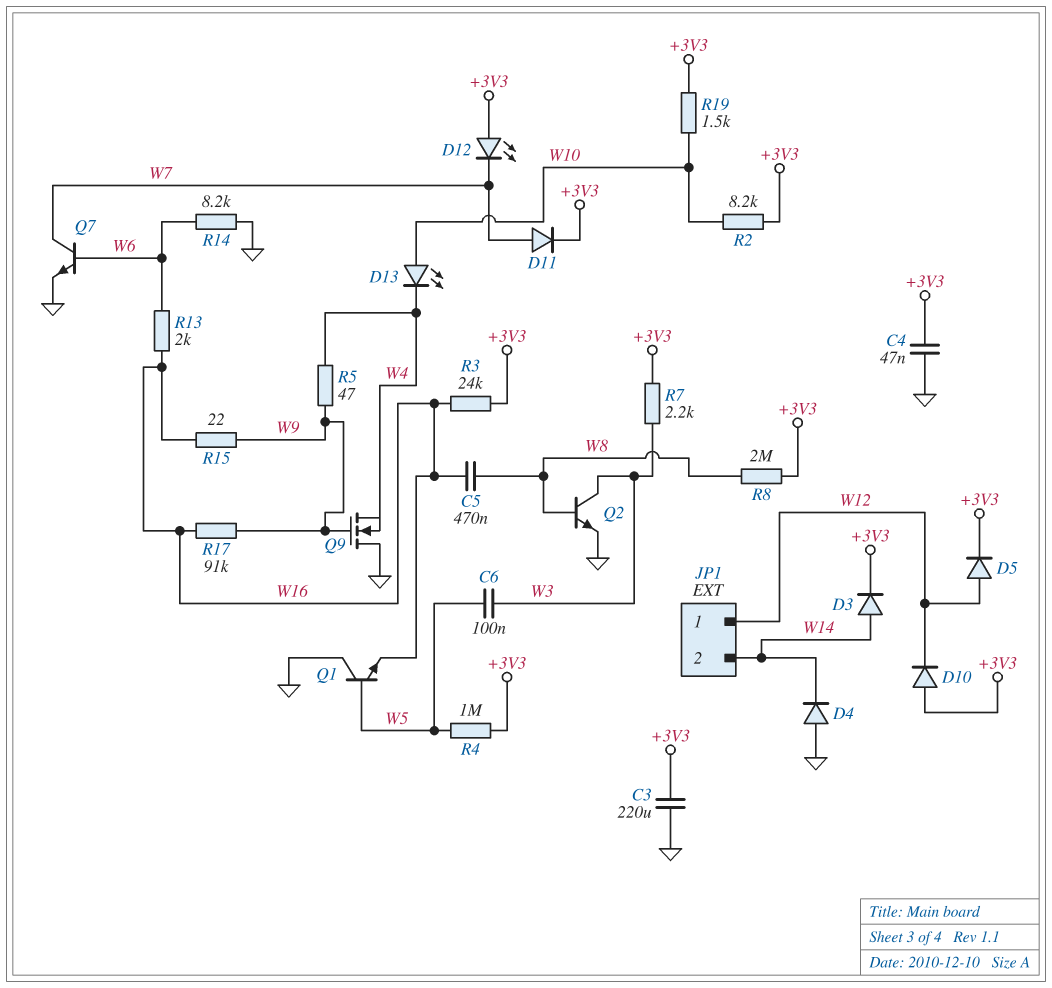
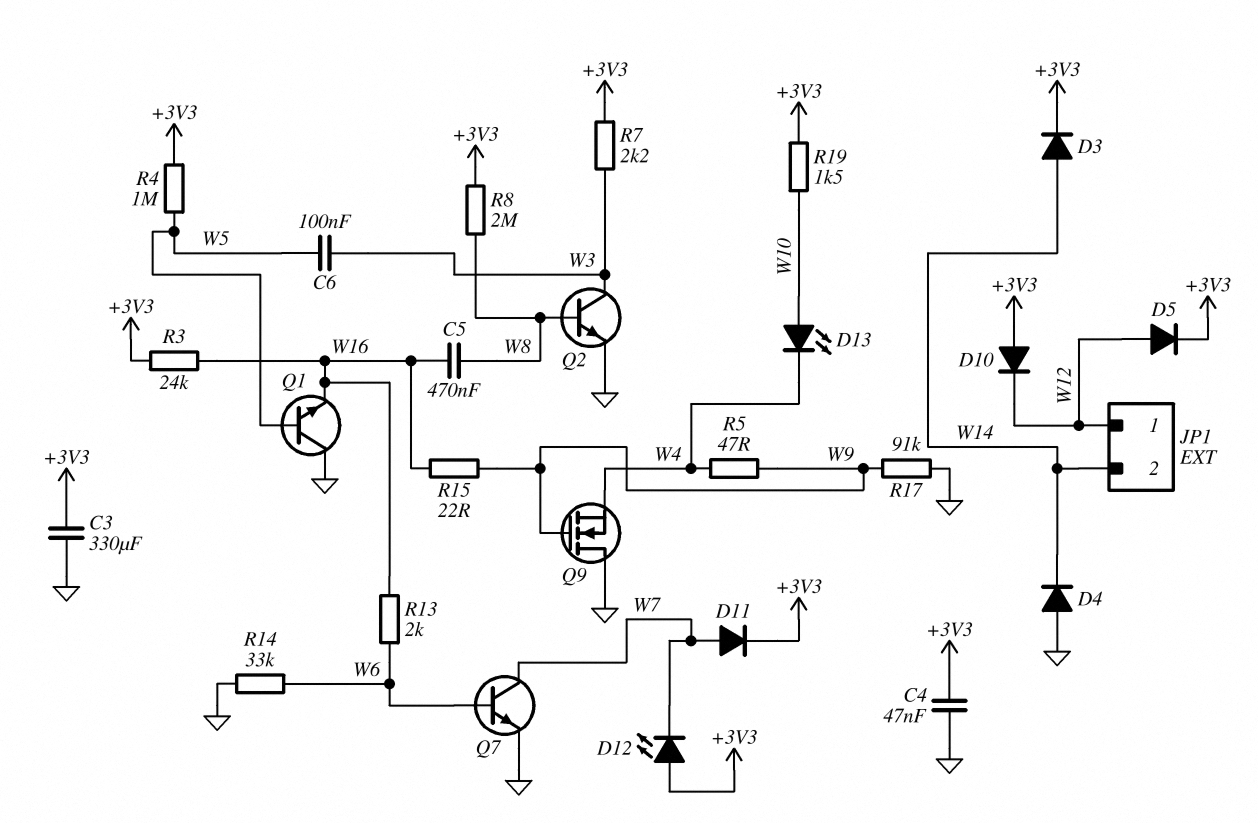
C3: 220uF (+3V3, GND) -> 330uF (+3V3, GND)
R2: 8.2k (+3V3, W10) -> none
R14: 8.2k (GND, W6) -> 33k (GND, W6)
R17: 91k (W9, W16) -> 91k (GND, W9)

